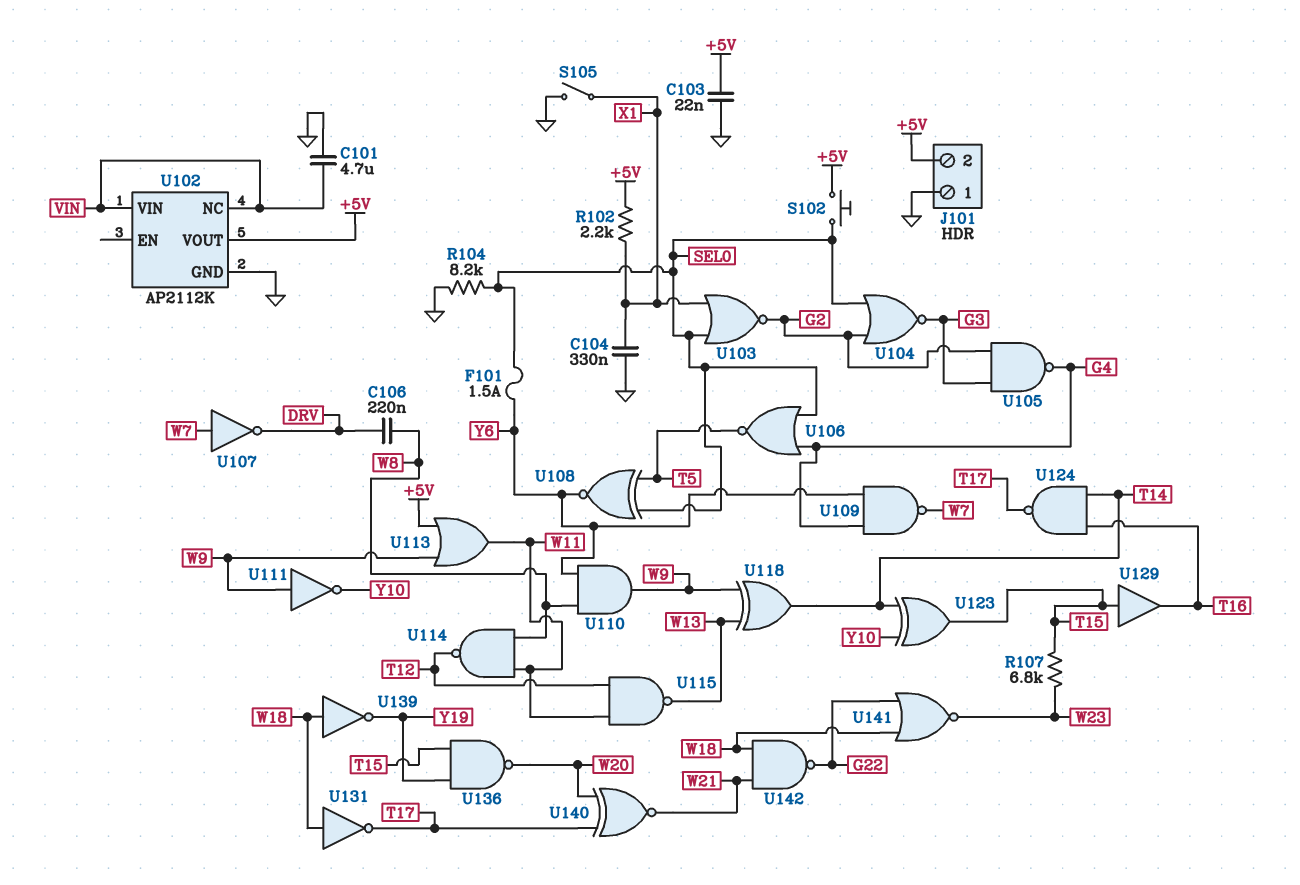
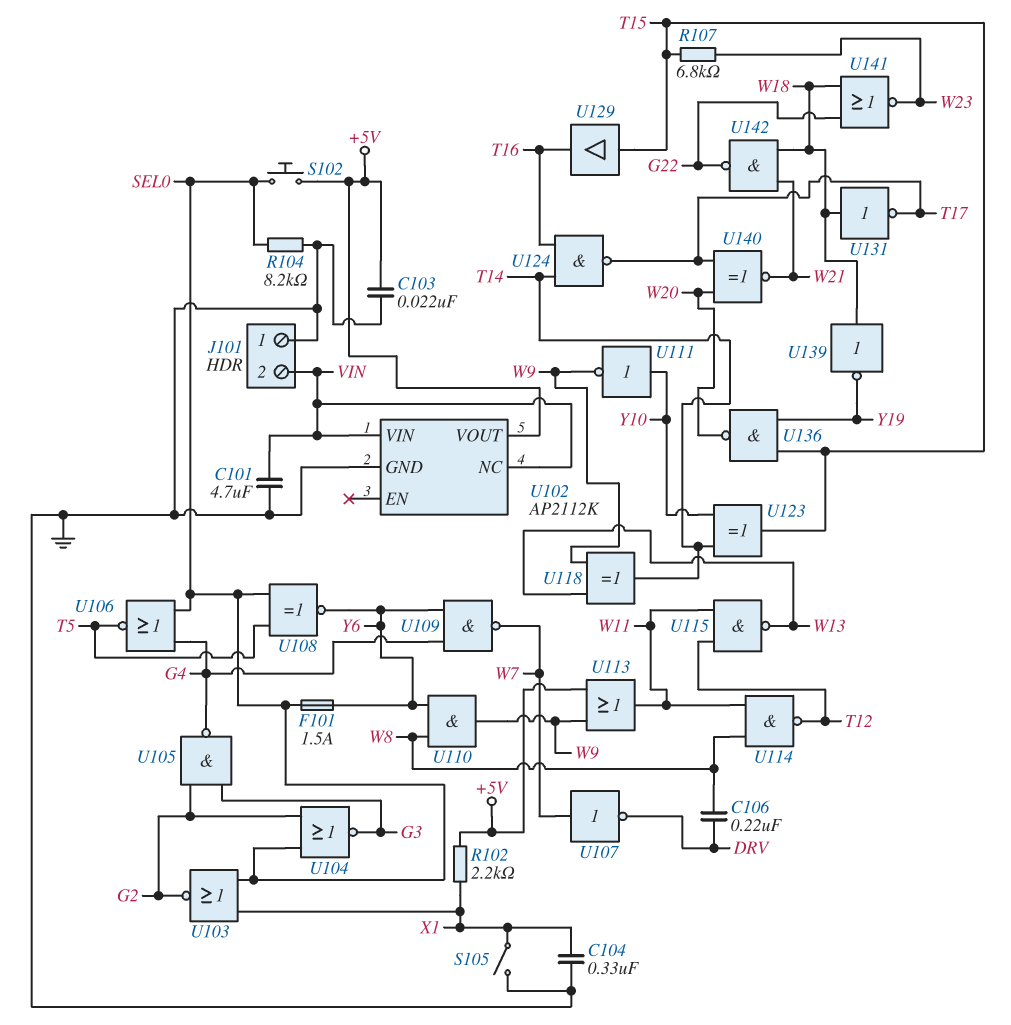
J101 pin 2: +5V -> VIN
U111: NOT (in W9, out Y10) -> NOT (in Y10, out W9)

